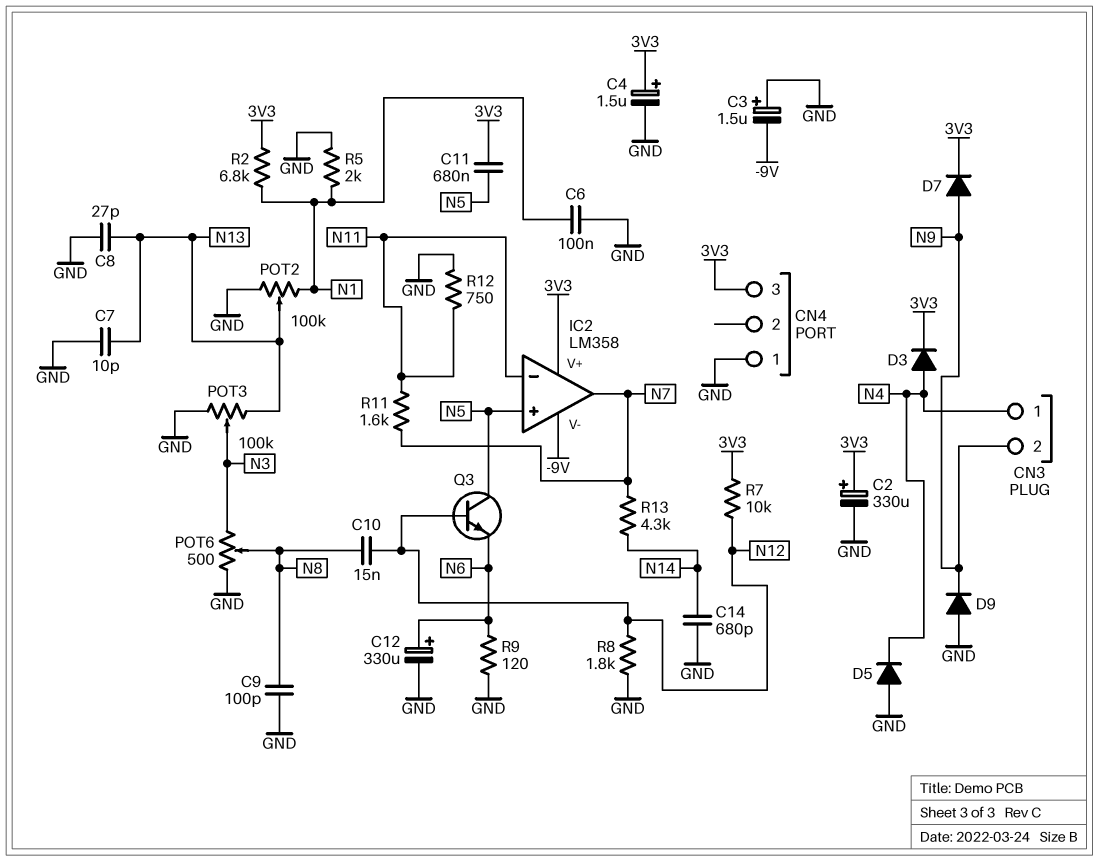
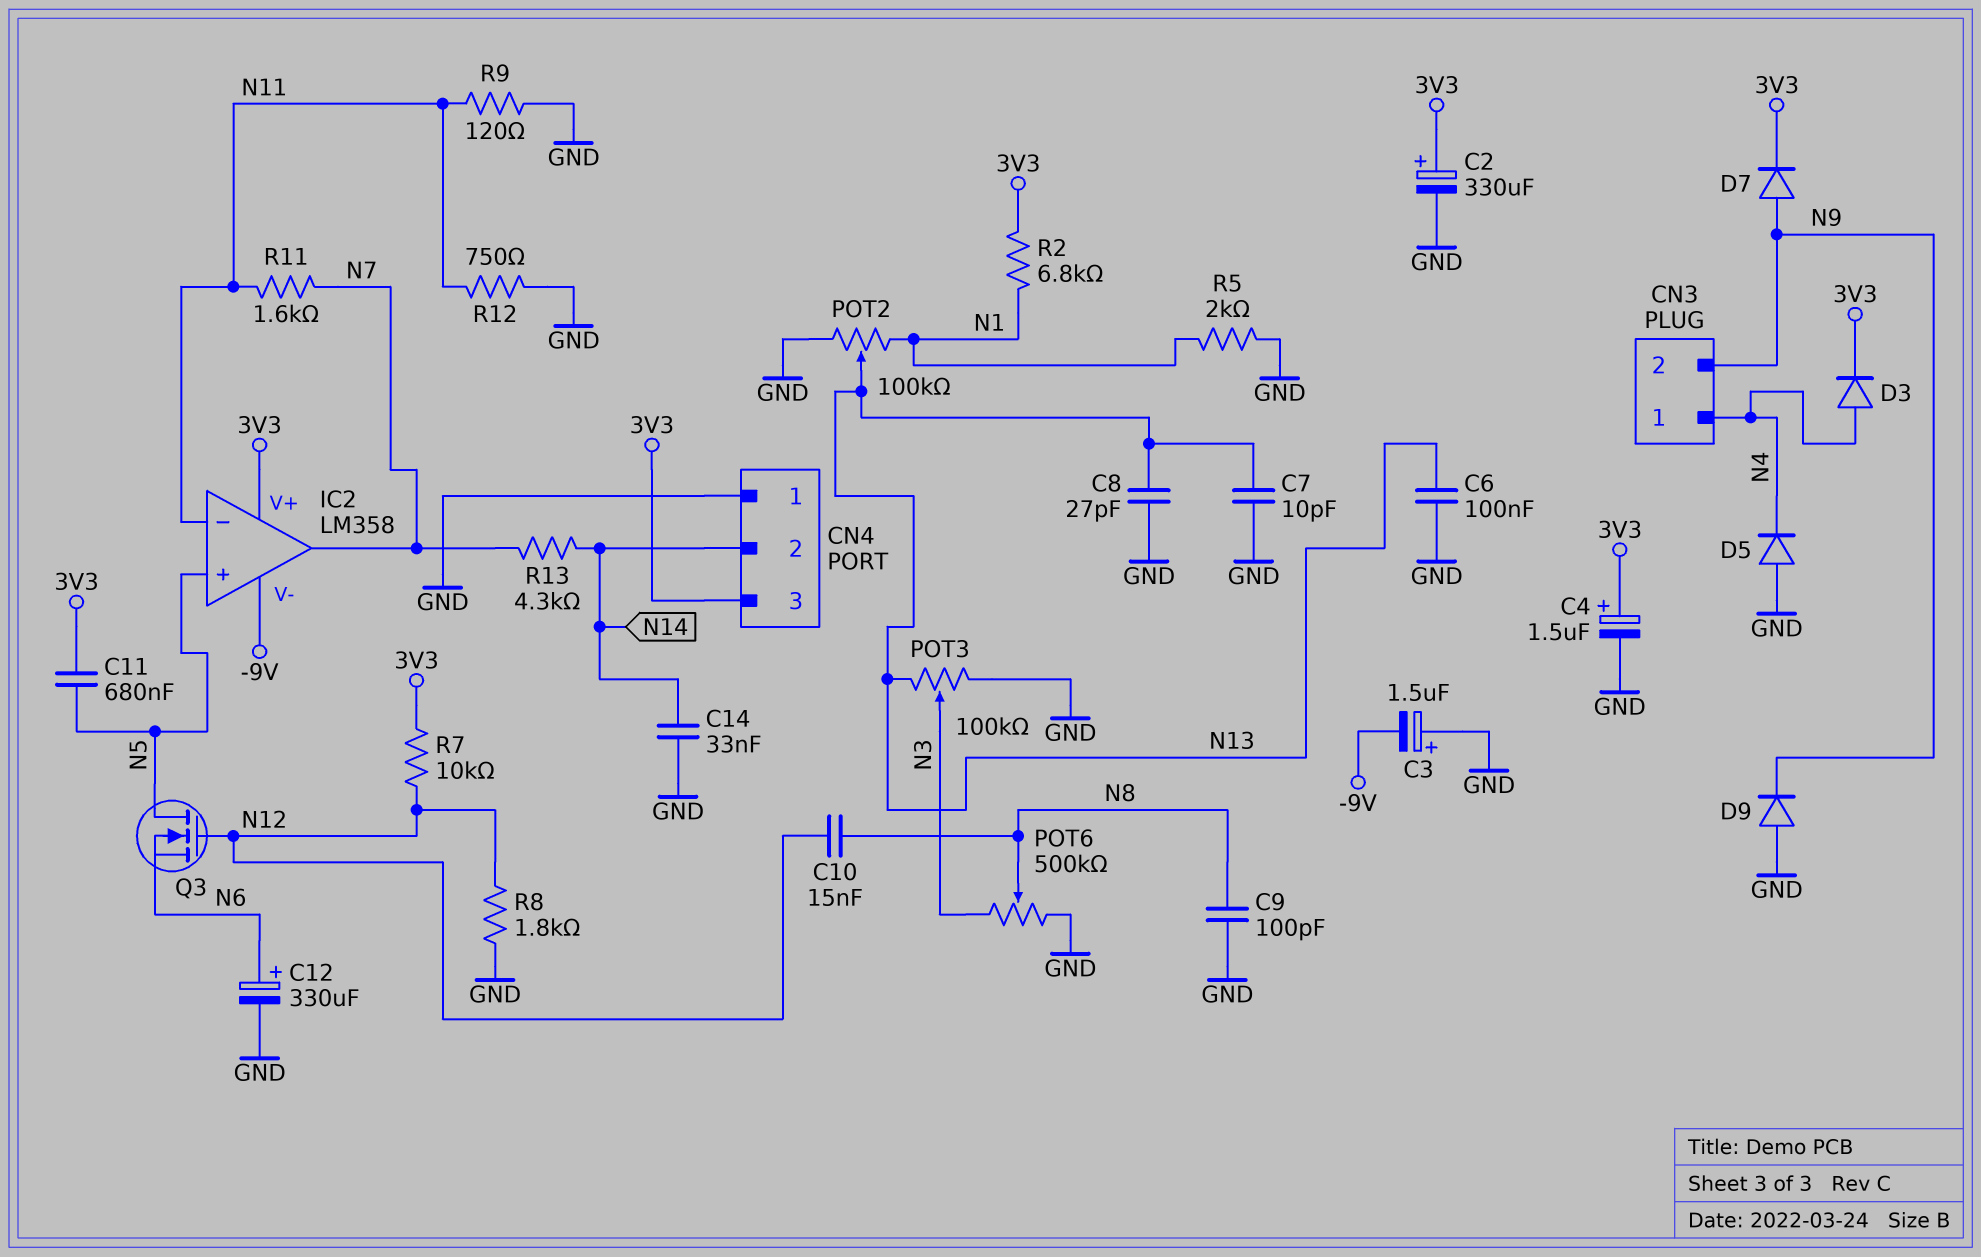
C6: 100nF (GND, N1) -> 100nF (GND, N13)
C14: 680pF (GND, N14) -> 33nF (GND, N14)
CN4 pin 2: none -> N14
POT6: 500 (GND, N3, wiper N8) -> 500k (GND, N3, wiper N8)
Q3: NPN (B N12, C N5, E N6) -> NMOS (G N12, D N5, S N6)
R9: 120 (GND, N6) -> 120 (GND, N11)

